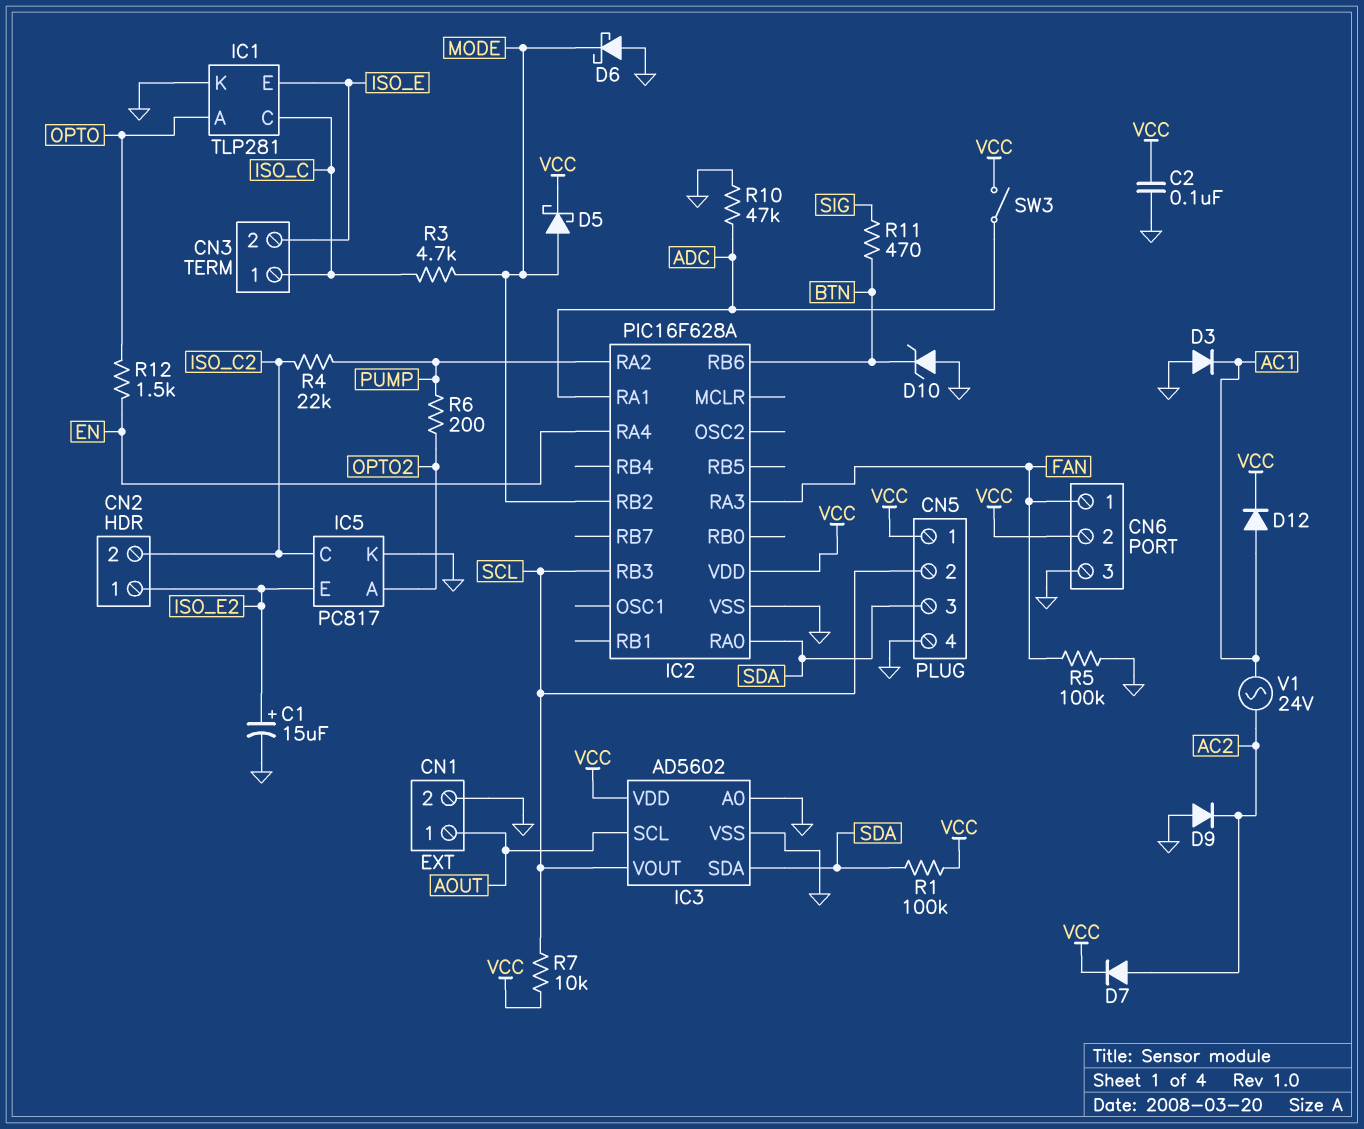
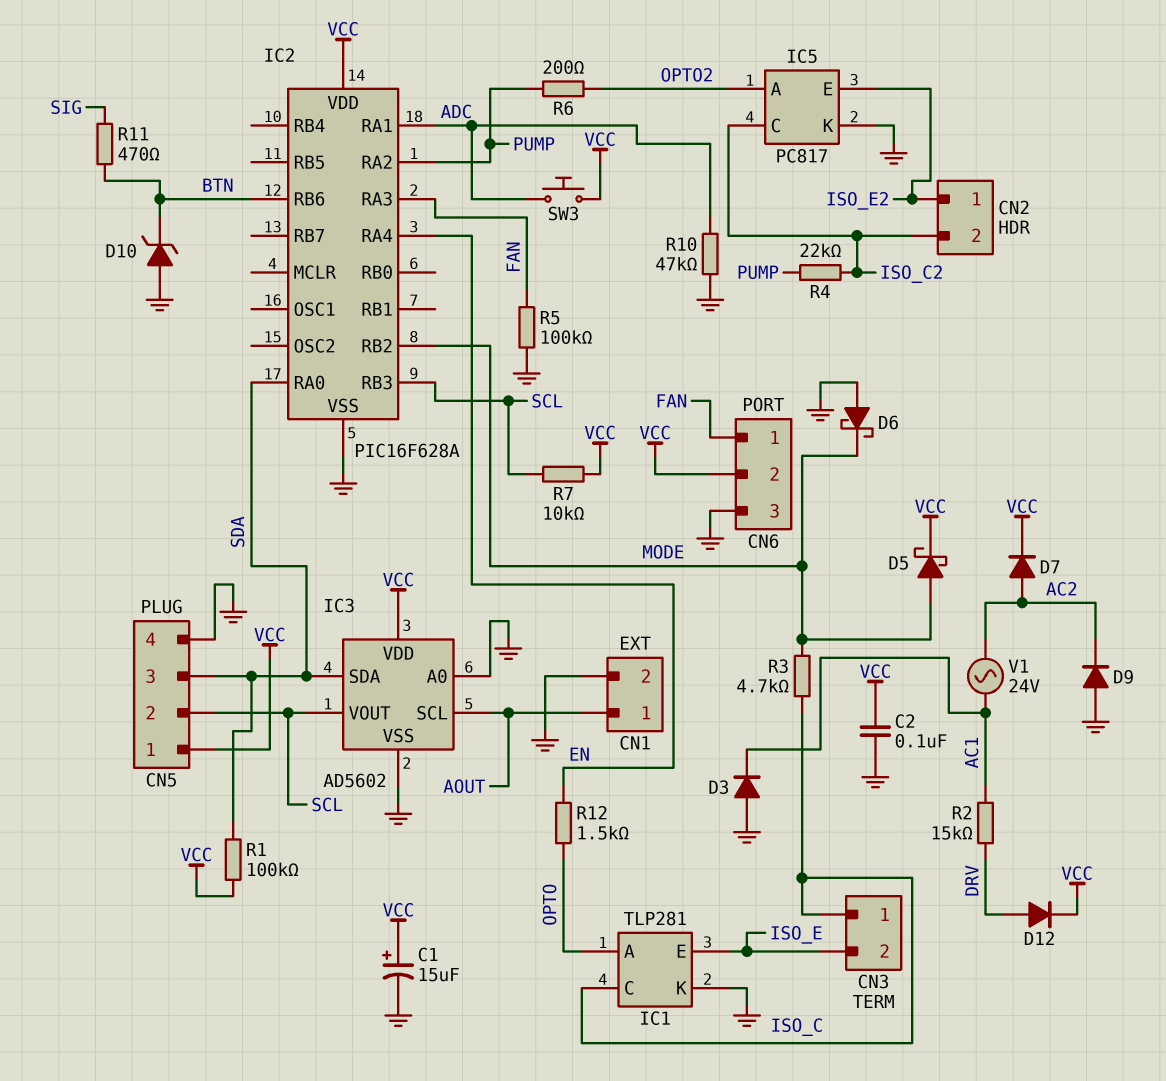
C1: 15uF (plus ISO_E2, minus GND) -> 15uF (plus VCC, minus GND)
D12: diode (A AC1, K VCC) -> diode (A DRV, K VCC)
R2: none -> 15k (AC1, DRV)
SW3: switch (ADC, VCC) -> button (ADC, VCC)

